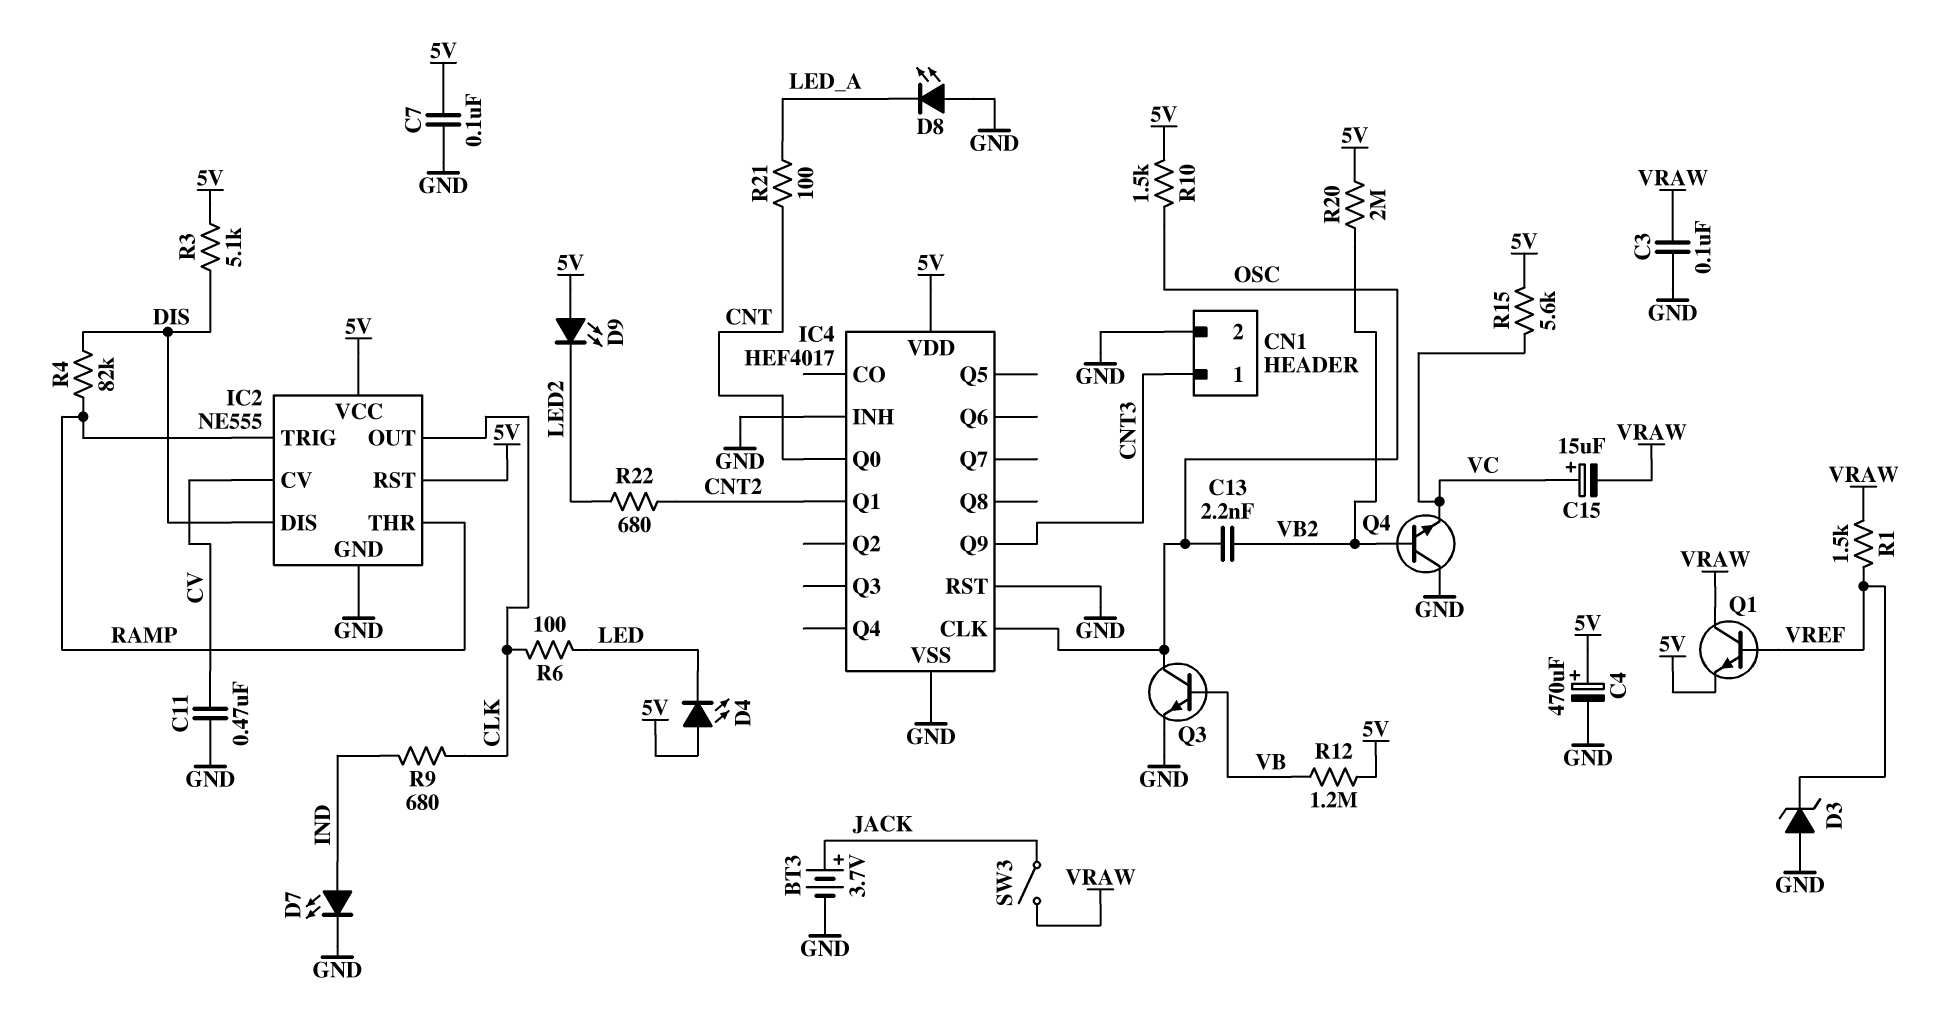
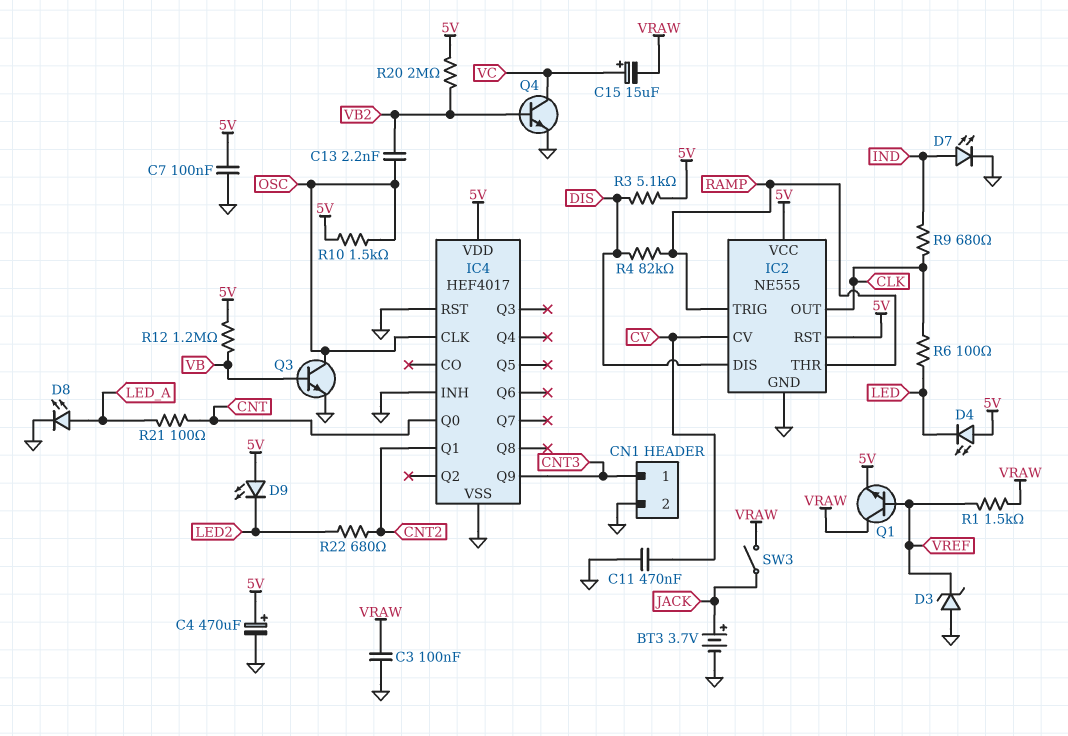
D8: LED (A GND, K LED_A) -> LED (A LED_A, K GND)
Q4: NPN (B VB2, C GND, E VC) -> NPN (B VB2, C VC, E GND)
R15: 5.6k (5V, VC) -> none

